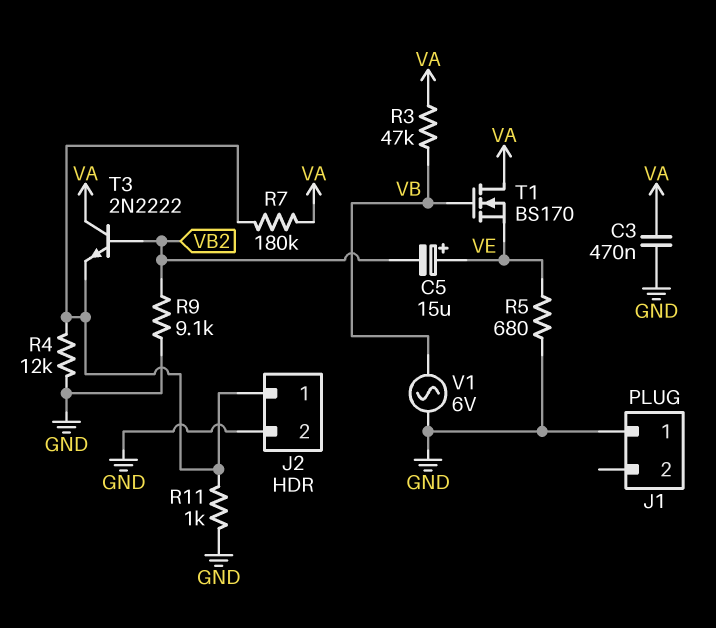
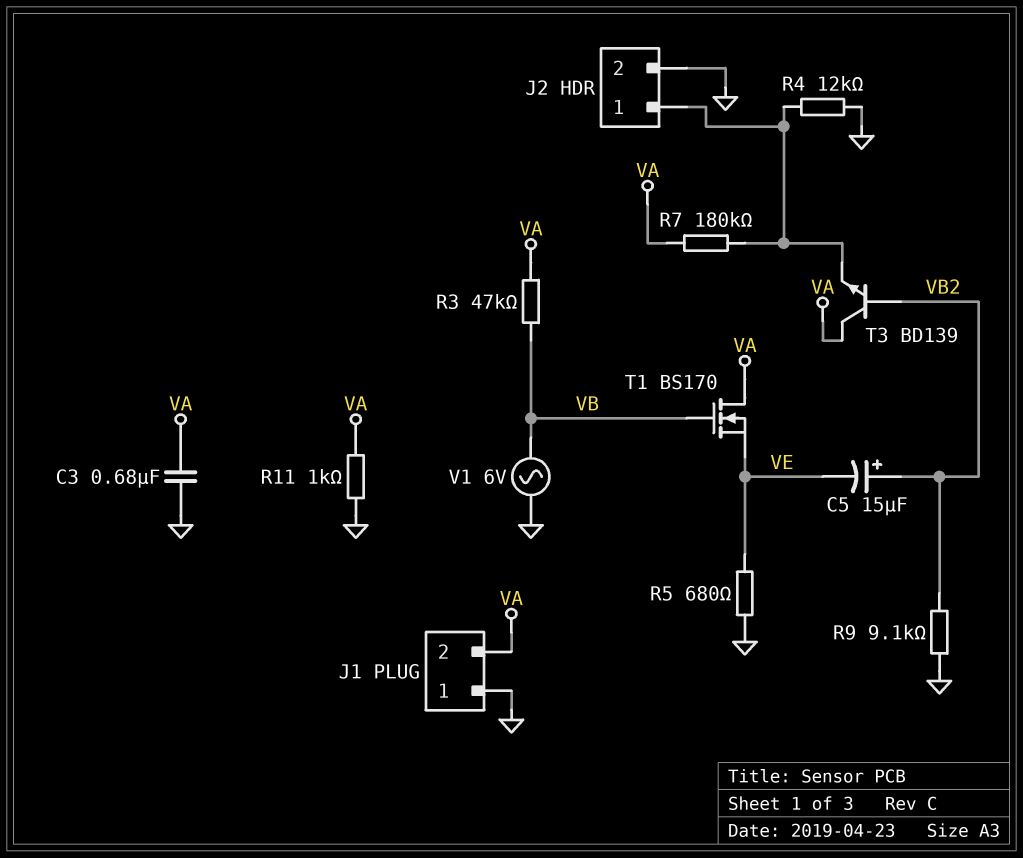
C3: 470nF (GND, VA) -> 680nF (GND, VA)
C5: 15uF (plus VE, minus VB2) -> 15uF (plus VB2, minus VE)
J1 pin 2: none -> VA
R11: 1k (GND, J2/1) -> 1k (GND, VA)
T3: NPN 2N2222 (B VB2, C VA, E J2/1) -> NPN BD139 (B VB2, C VA, E J2/1)

